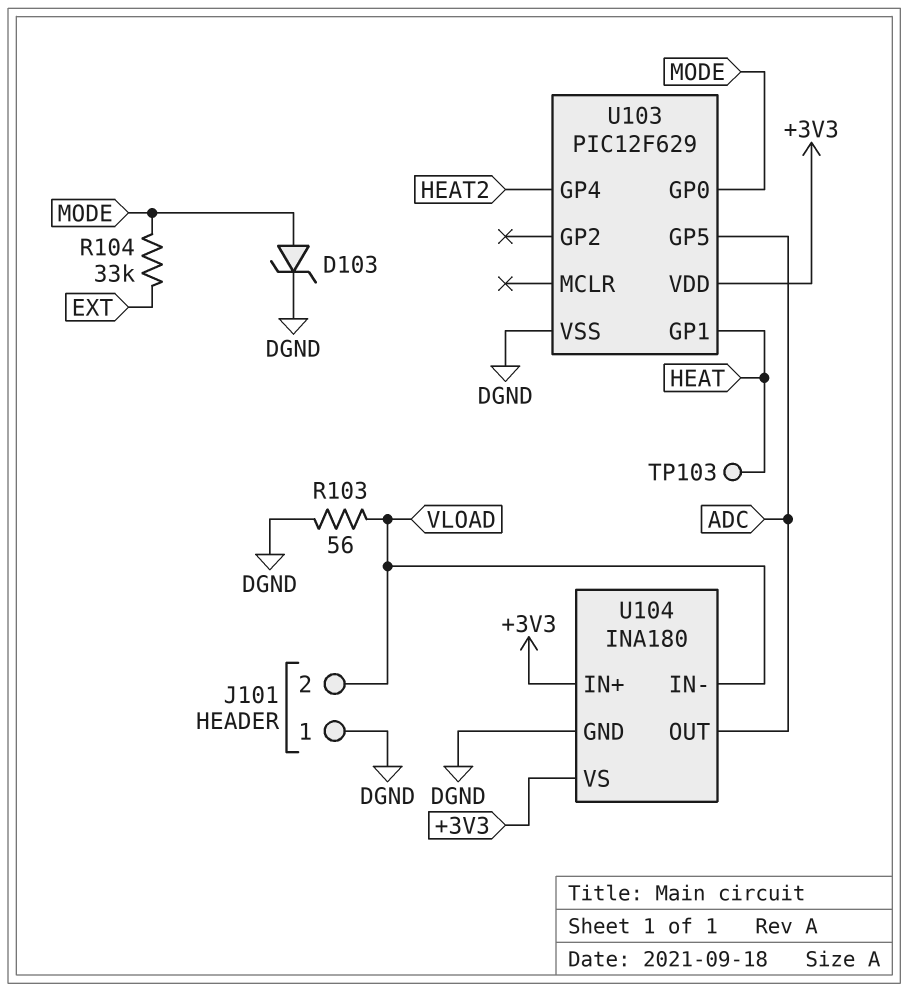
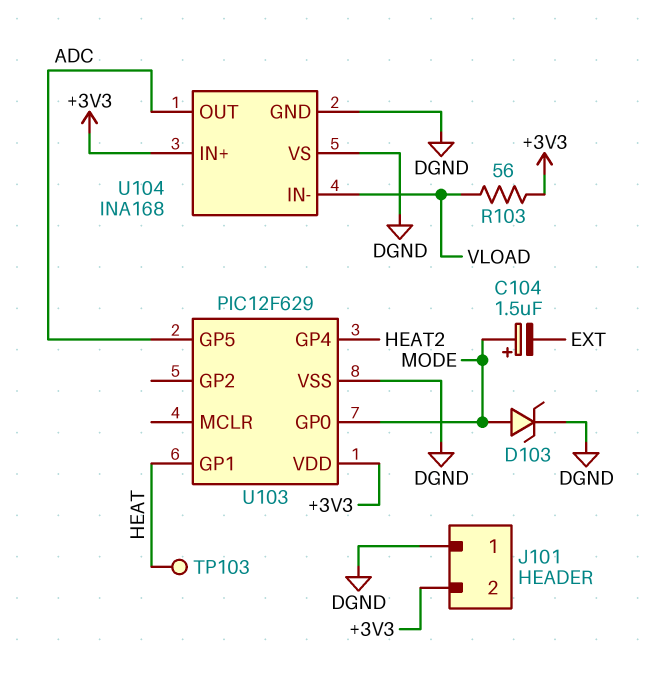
C104: none -> 1.5uF (plus MODE, minus EXT)
J101 pin 2: VLOAD -> +3V3
R103: 56 (DGND, VLOAD) -> 56 (+3V3, VLOAD)
R104: 33k (EXT, MODE) -> none
U104: INA180 -> INA168
U104 pin VS: +3V3 -> DGND

